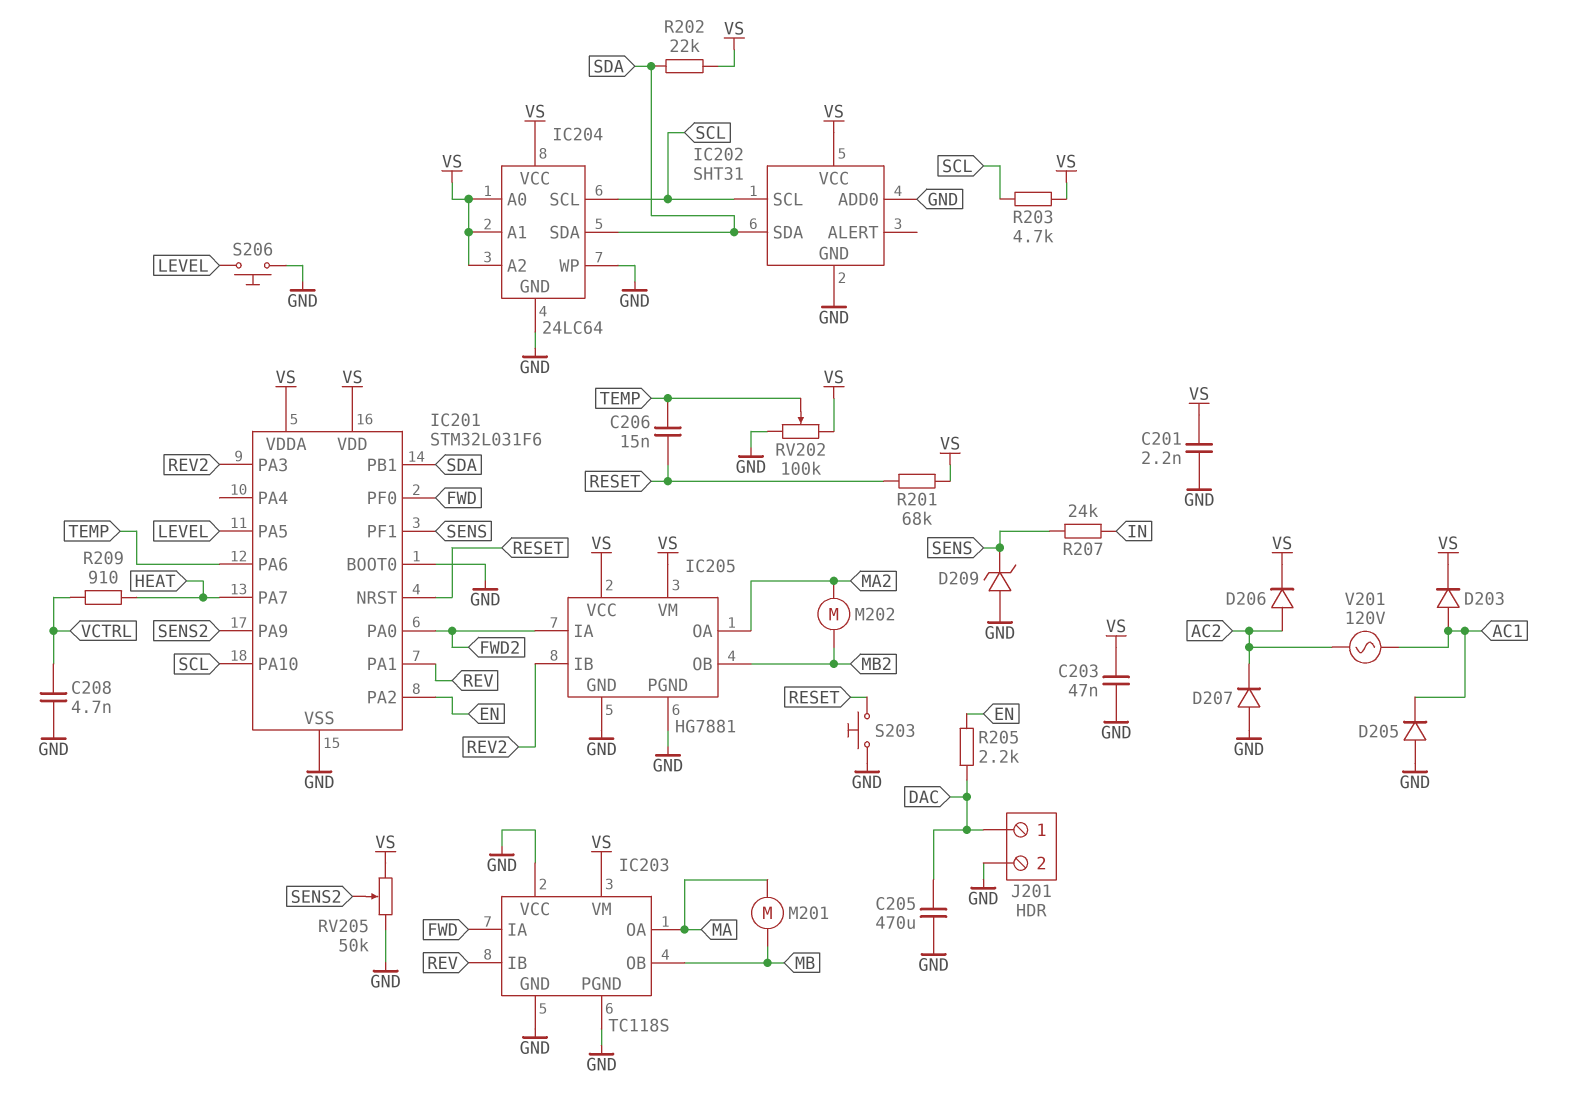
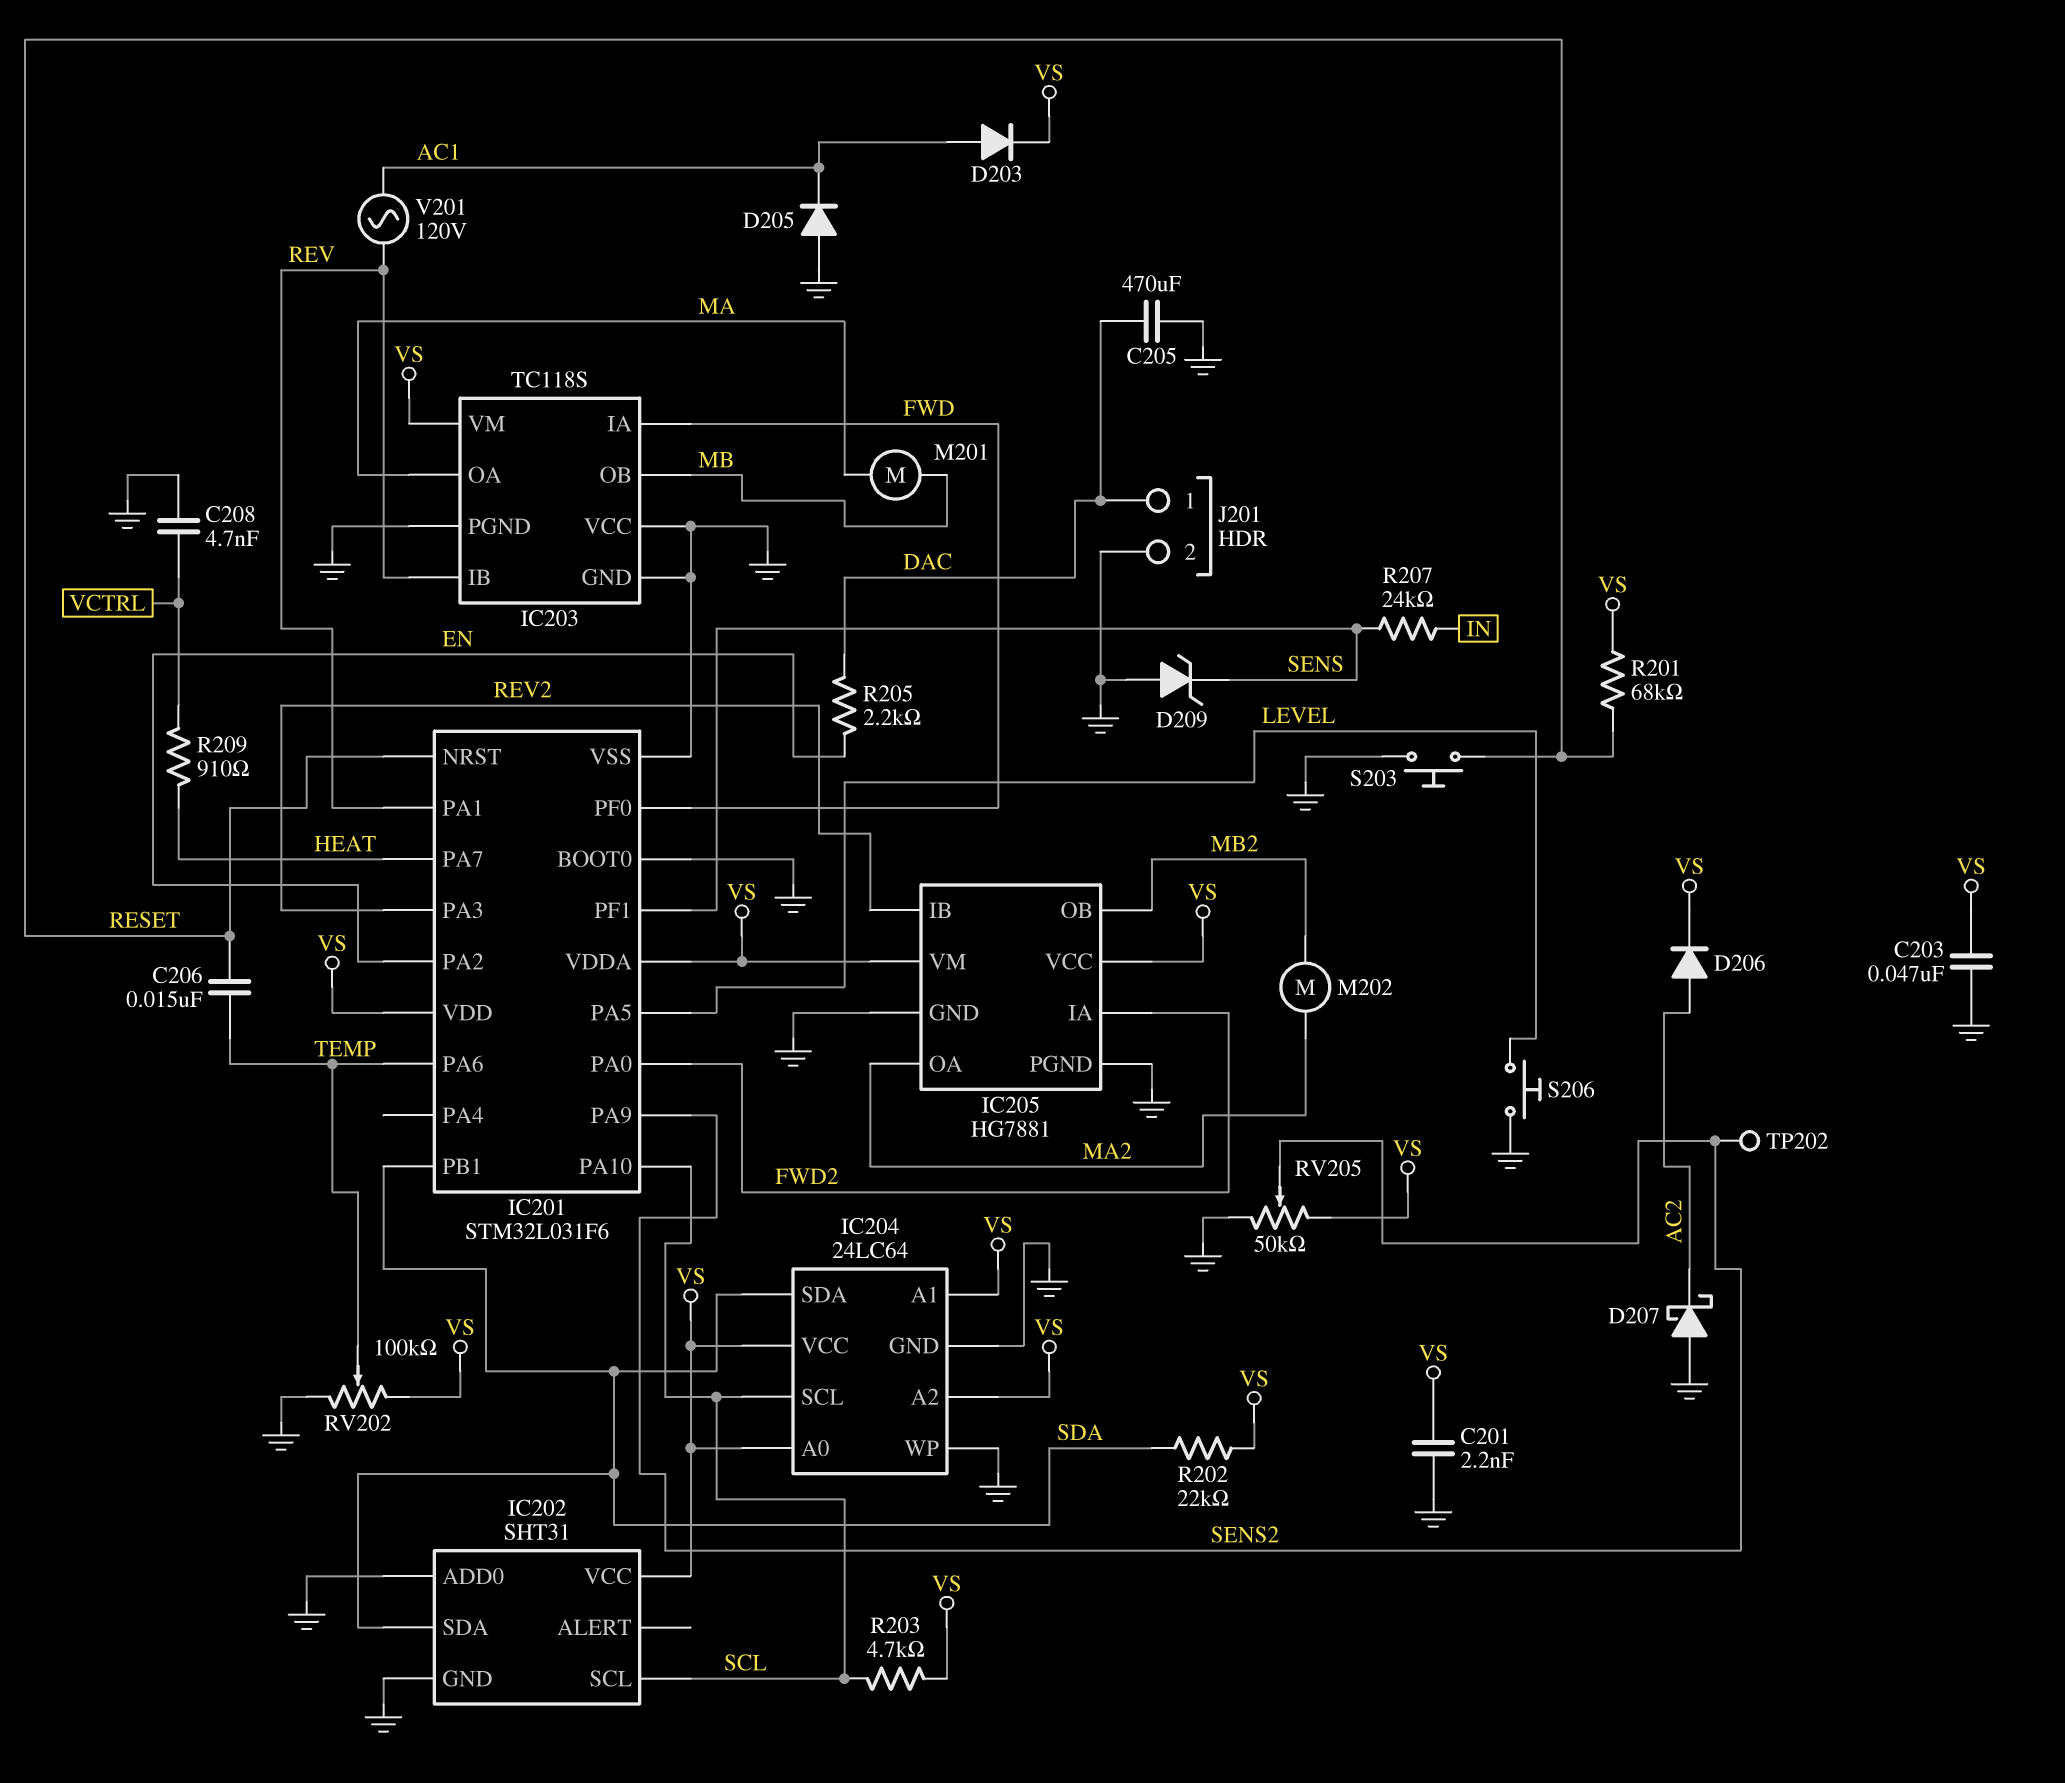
D207: diode (A GND, K AC2) -> schottky (A GND, K AC2)
TP202: none -> test point (SENS2)
V201: AC 120V (AC1, AC2) -> AC 120V (AC1, REV)

